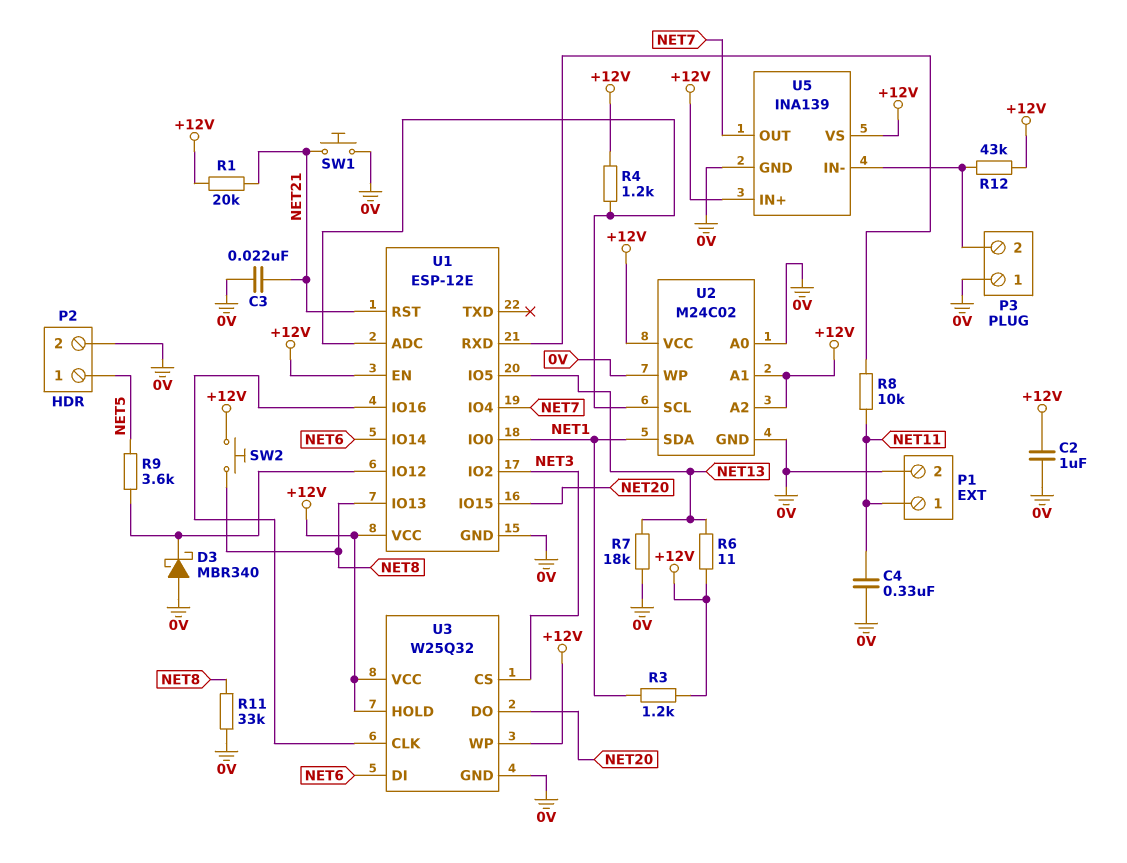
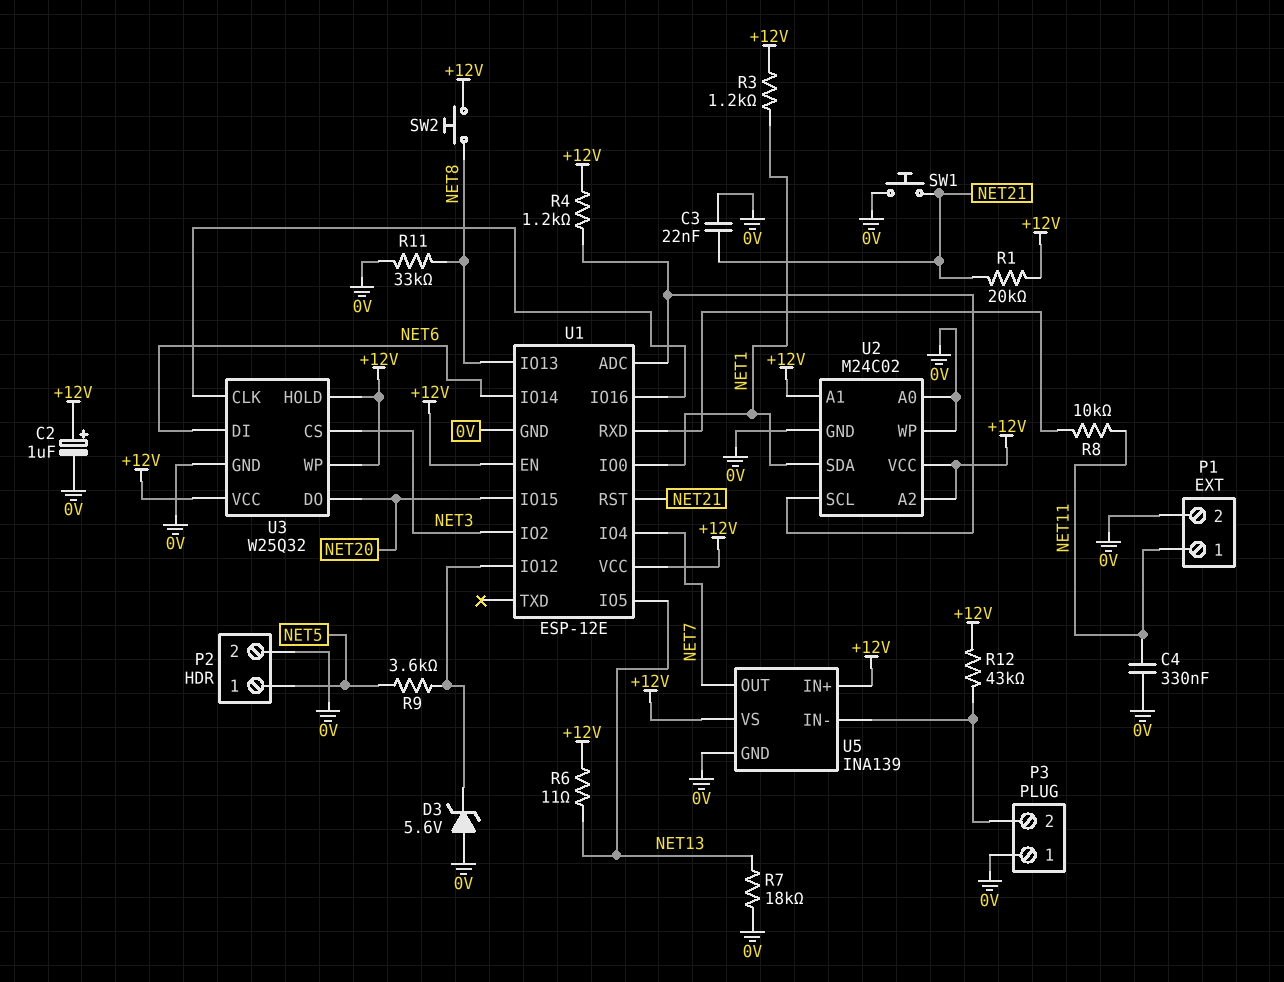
C2: 1uF (+12V, 0V) -> 1uF (plus +12V, minus 0V)
D3: schottky MBR340 (A 0V, K U1/IO12) -> zener 5.6V (A 0V, K U1/IO12)

